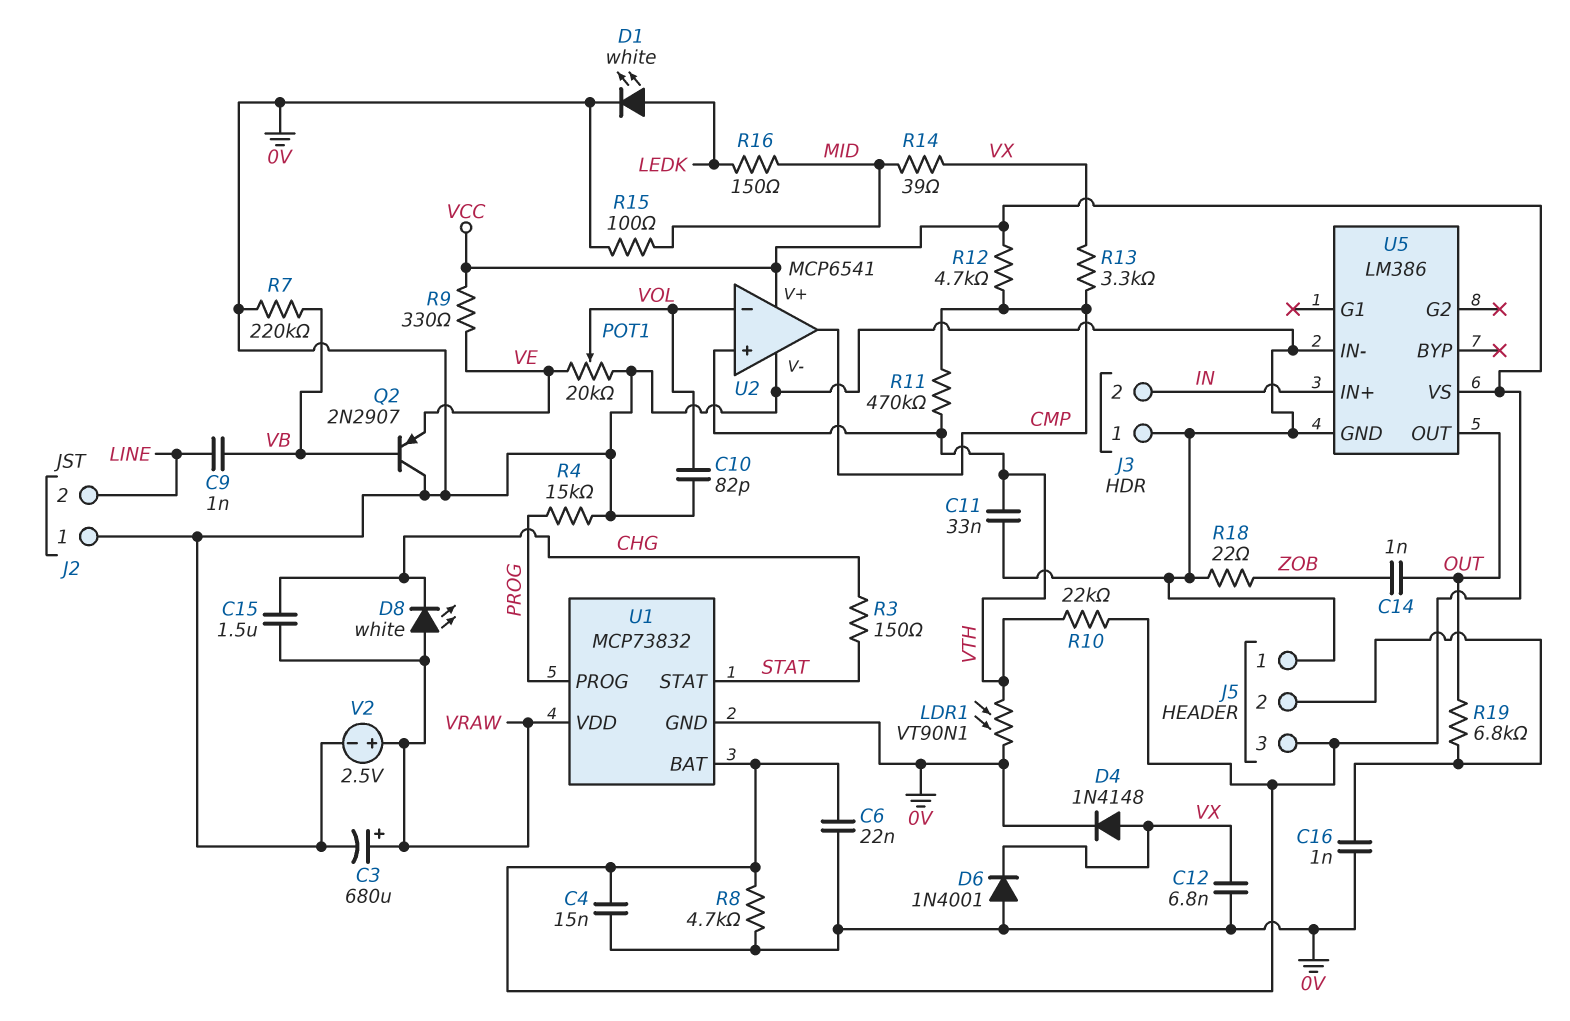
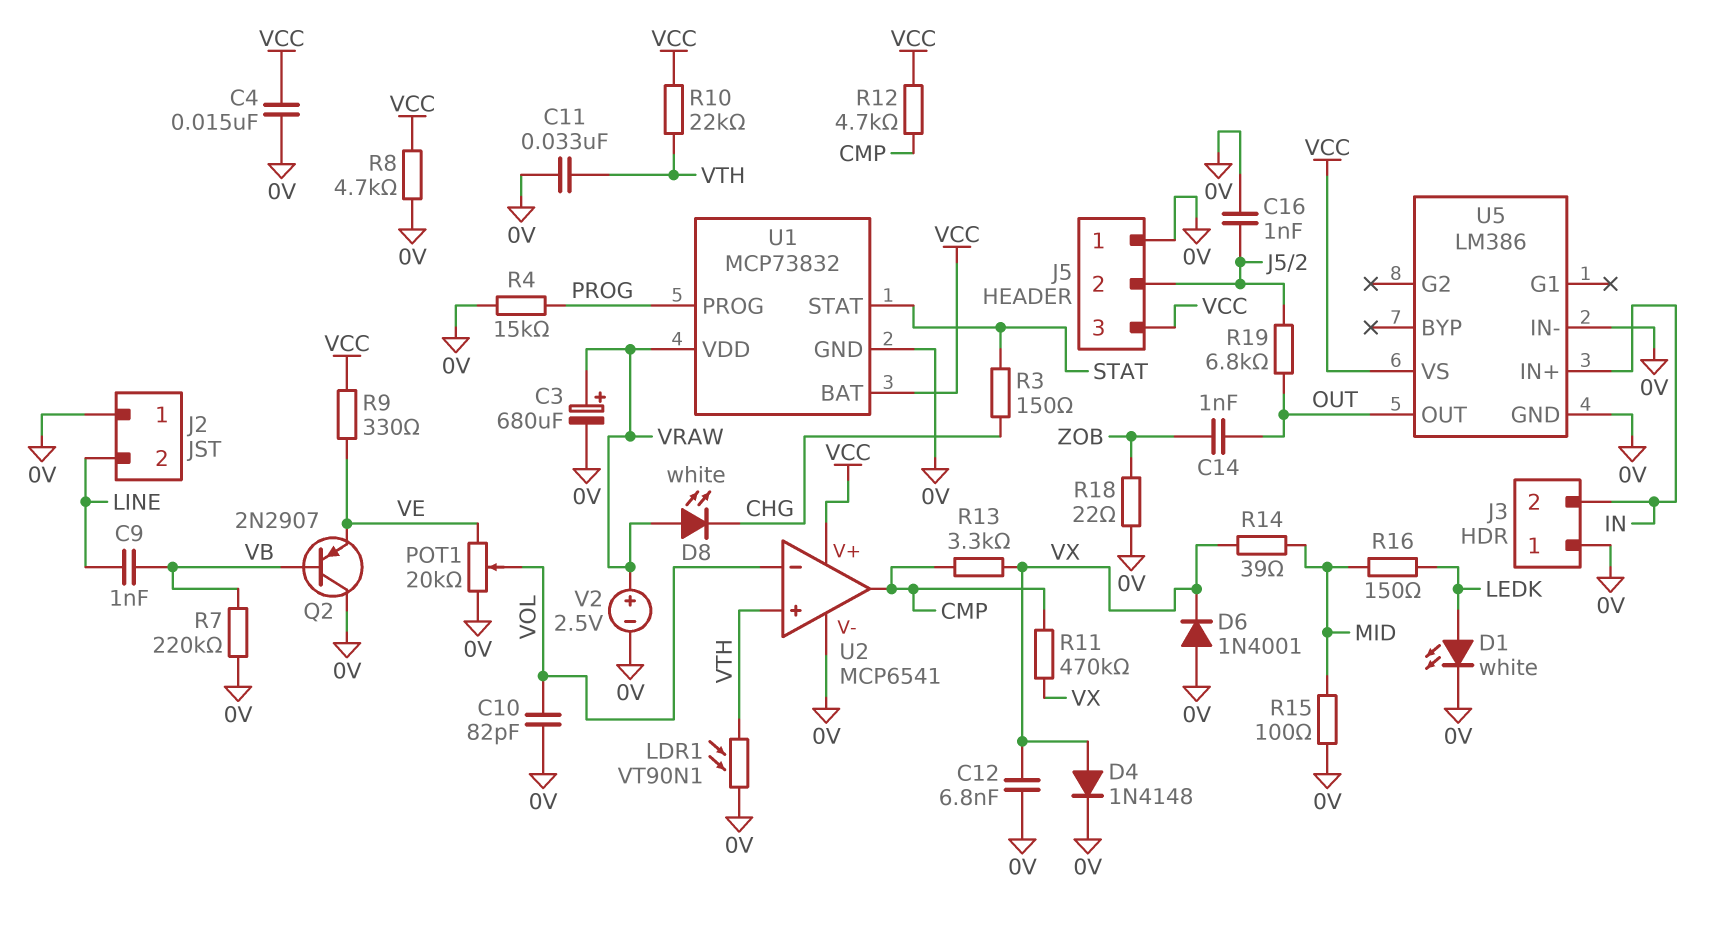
C6: 22nF (0V, VCC) -> none
C15: 1.5uF (CHG, VRAW) -> none
R11: 470k (CMP, VTH) -> 470k (CMP, VX)

